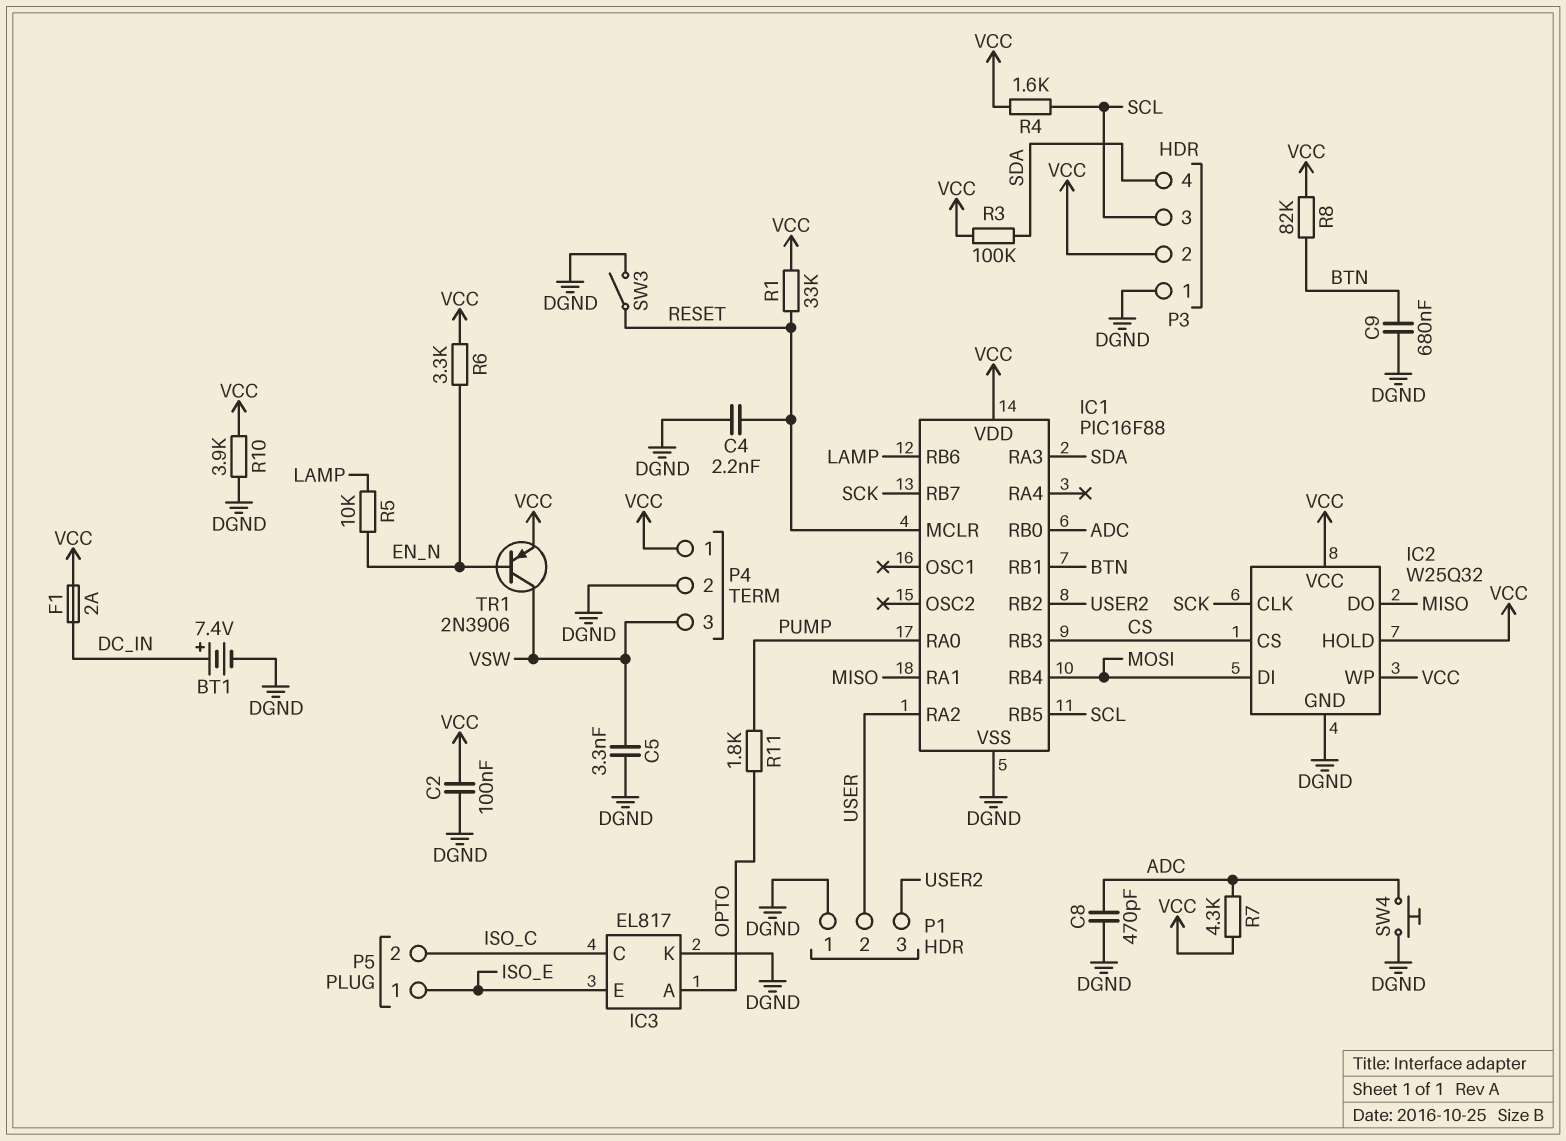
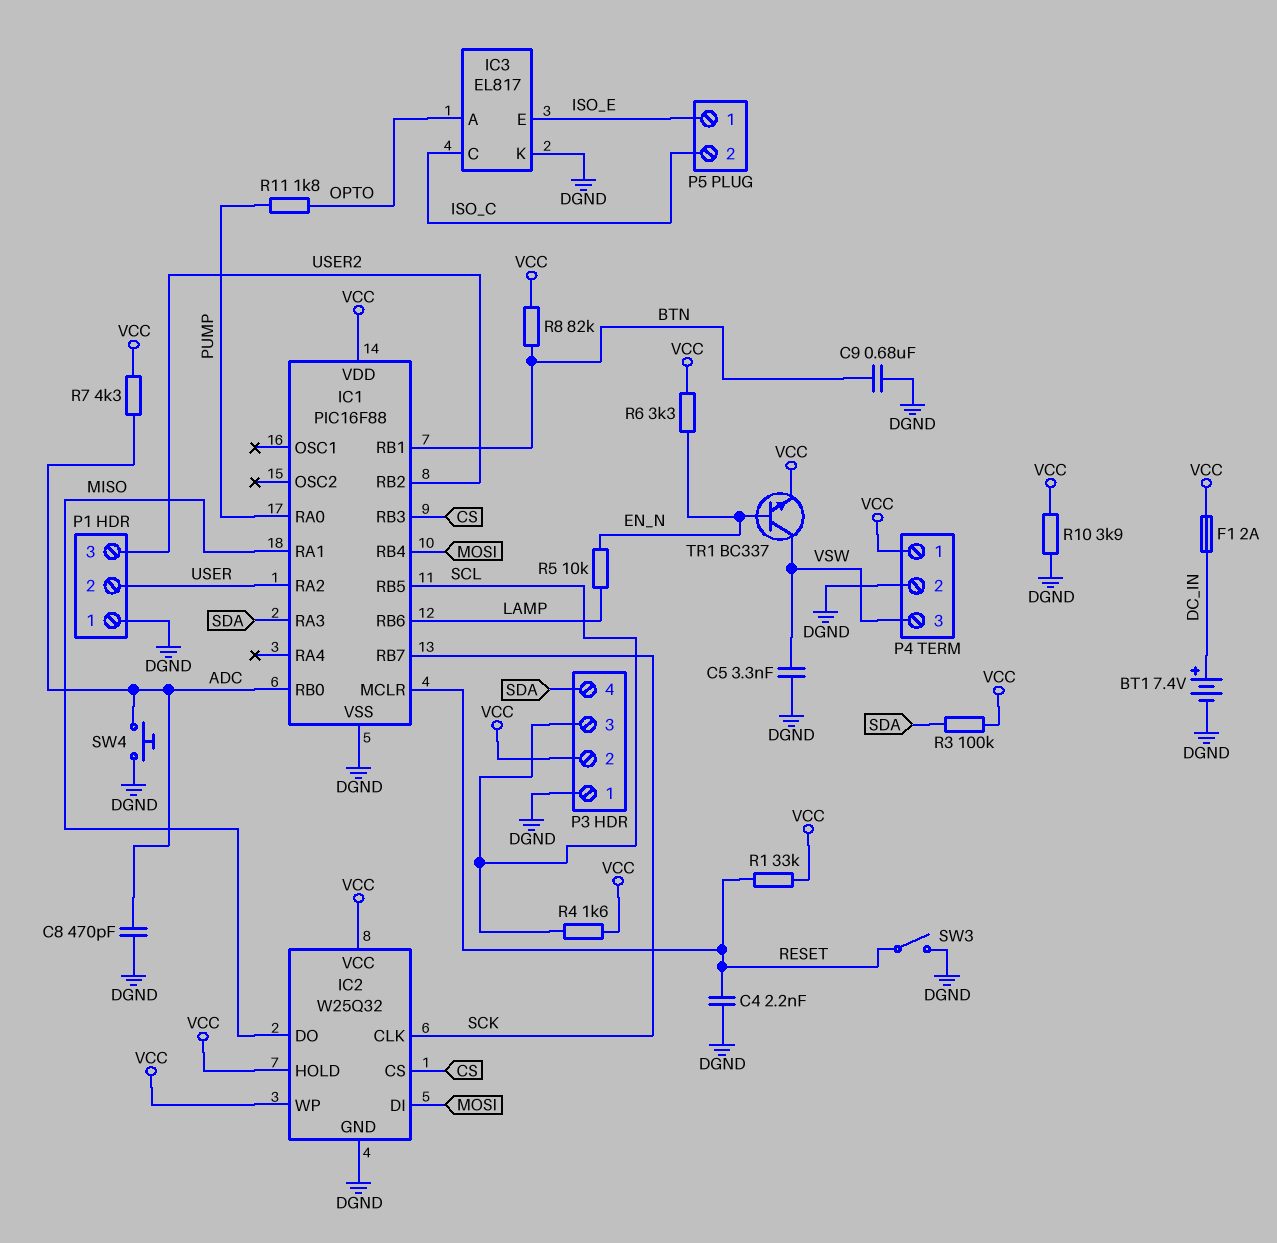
C2: 100nF (DGND, VCC) -> none
TR1: PNP 2N3906 (B EN_N, C VSW, E VCC) -> NPN BC337 (B EN_N, C VSW, E VCC)

